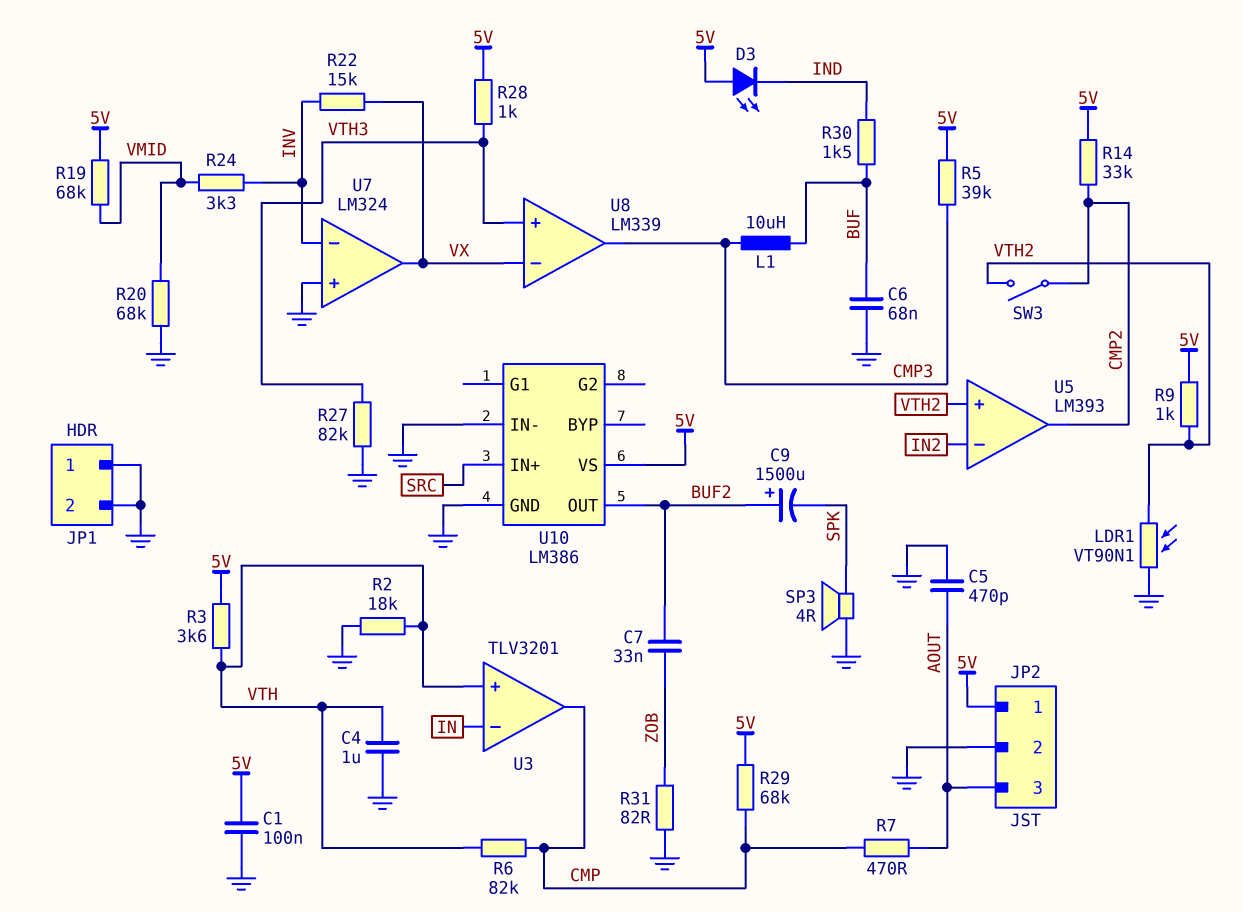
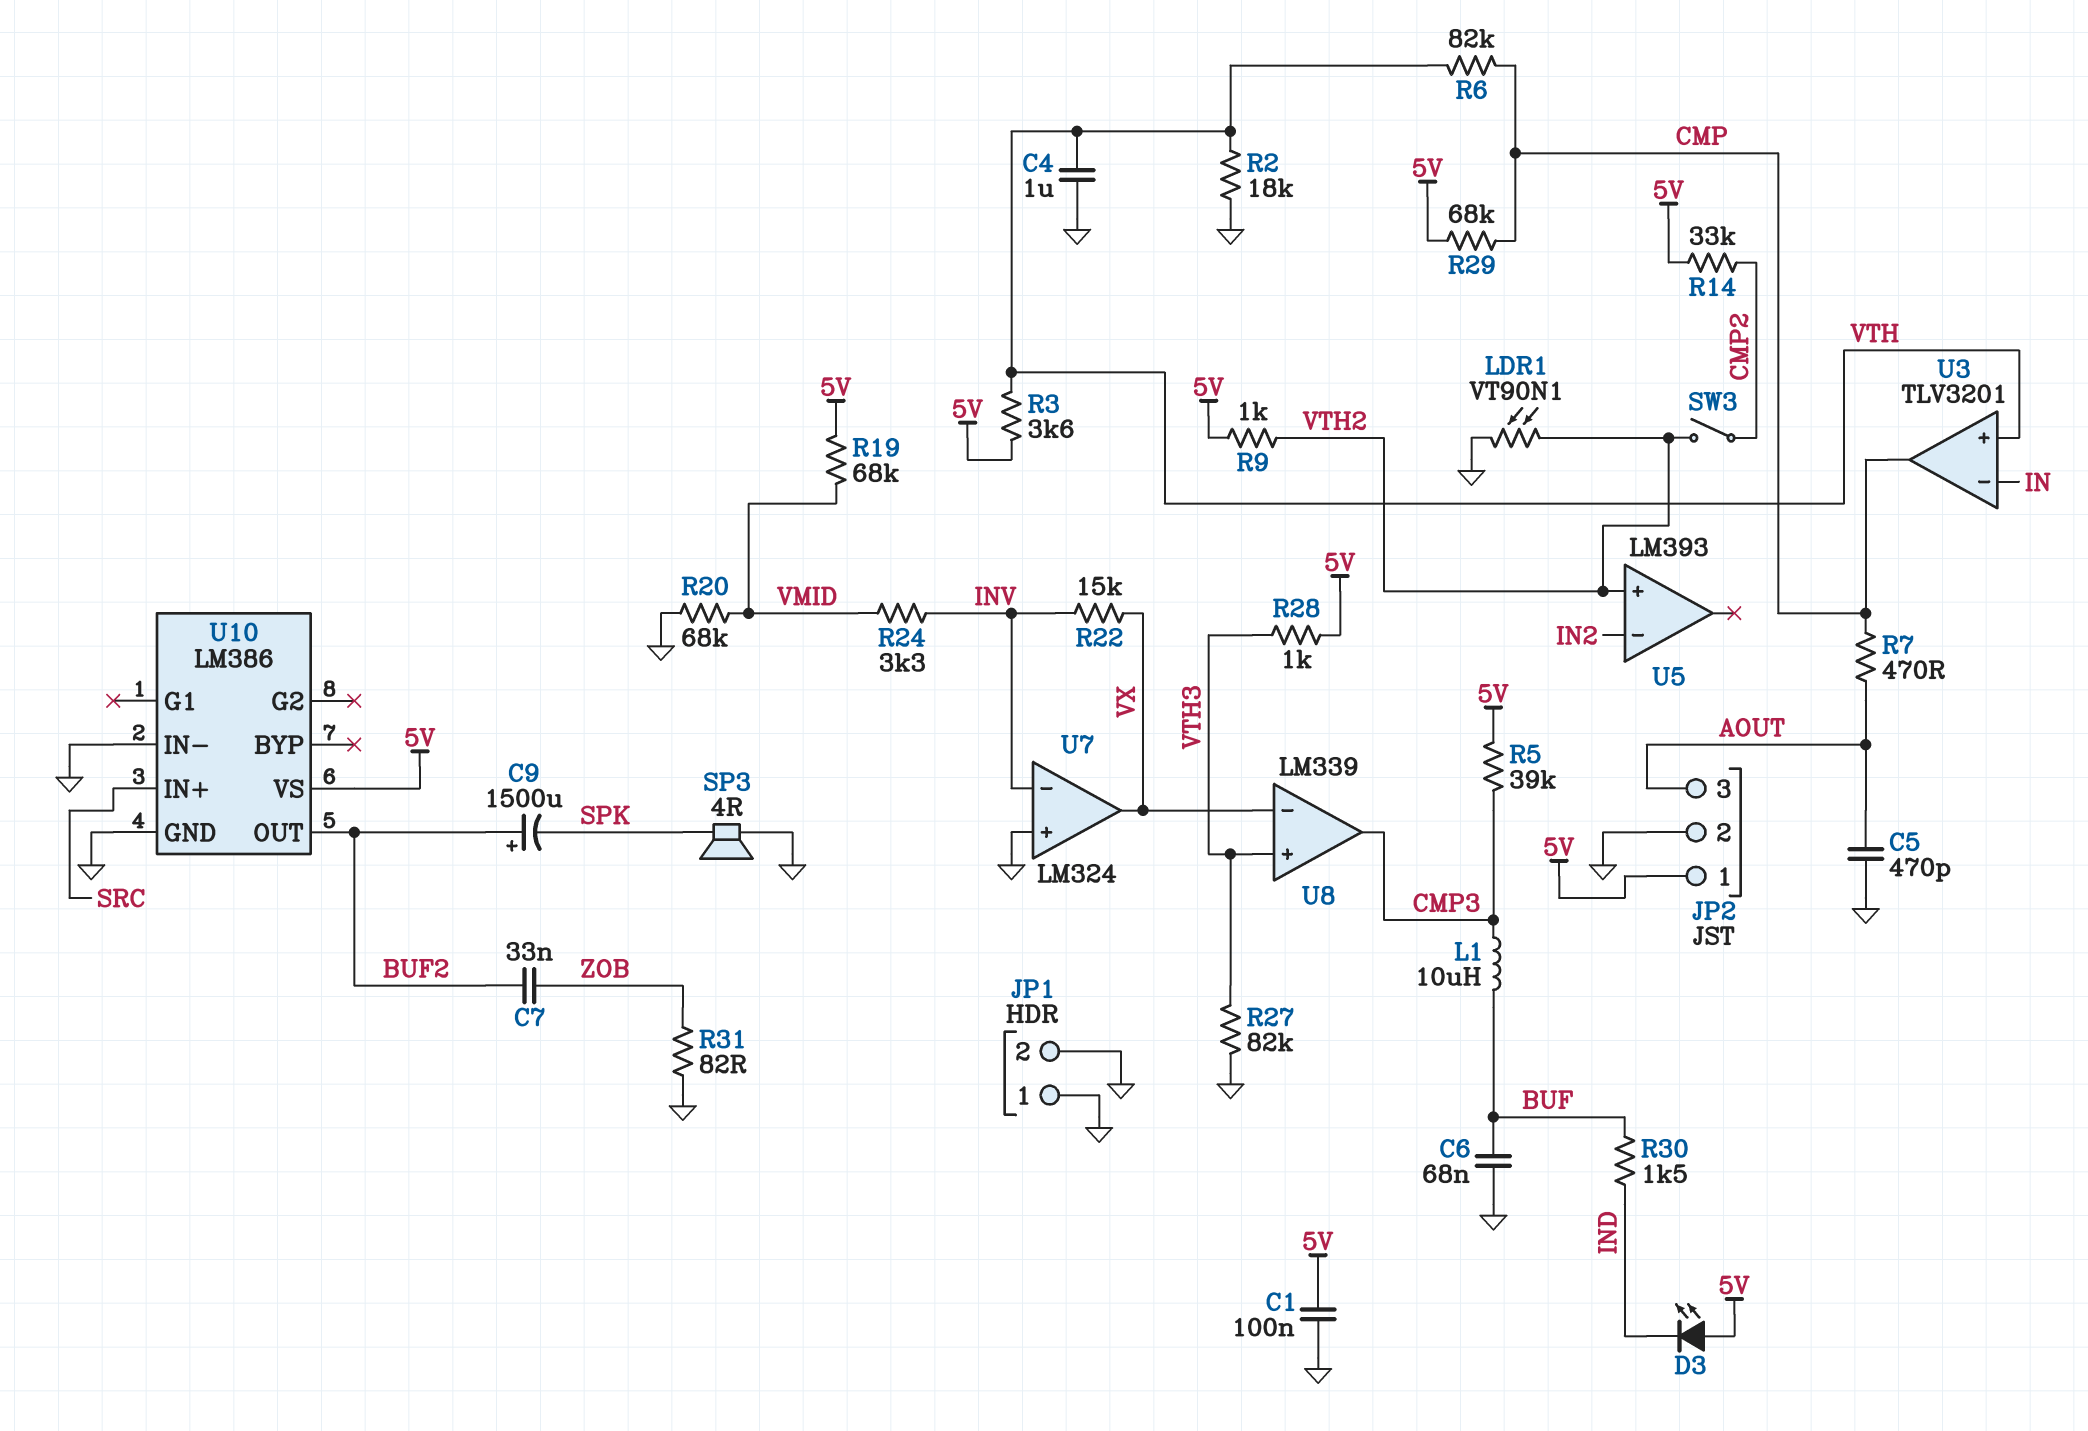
U5 pin out: CMP2 -> none

